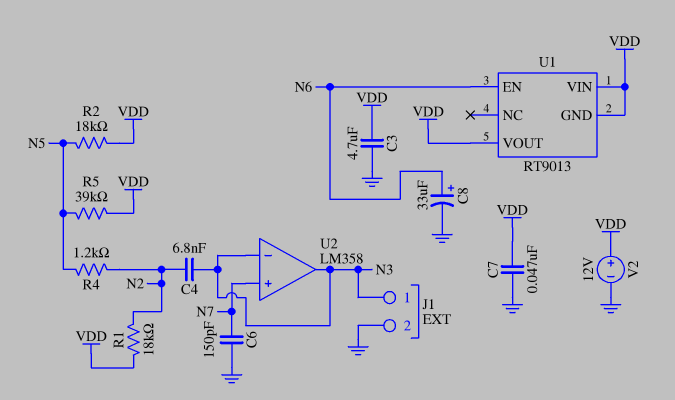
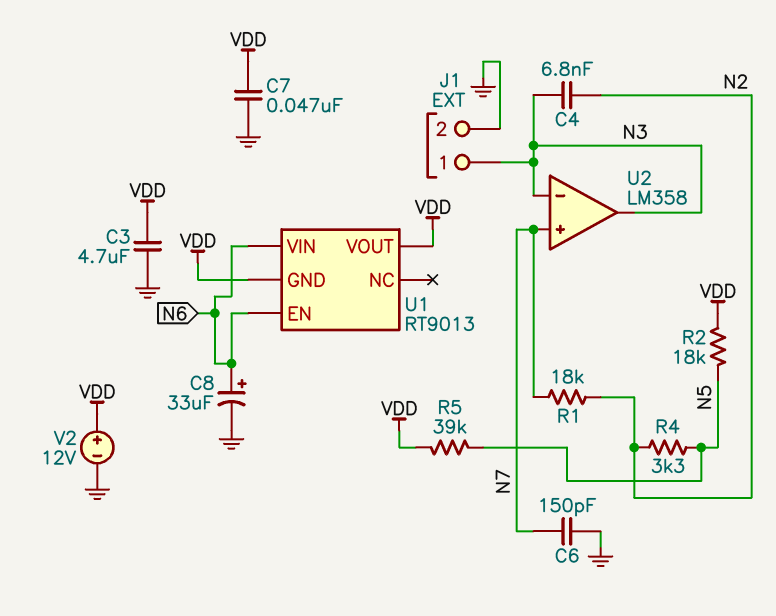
R1: 18k (N2, VDD) -> 18k (N2, N7)
R4: 1.2k (N2, N5) -> 3.3k (N2, N5)
U1 pin VIN: VDD -> N6

